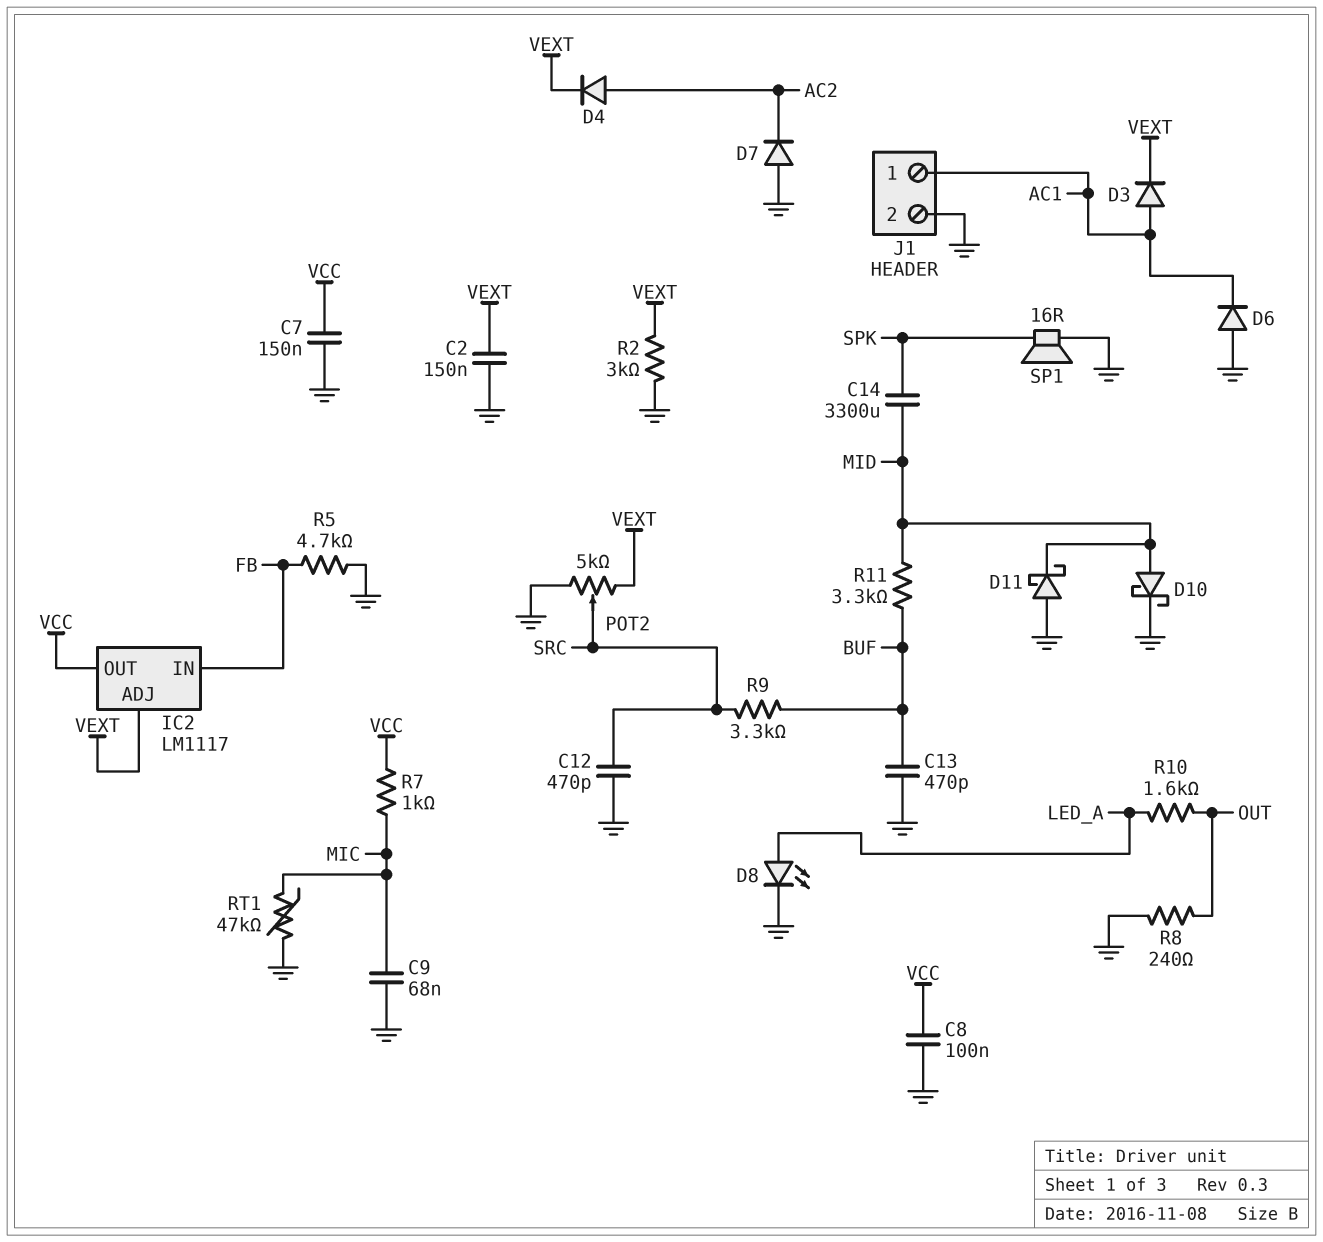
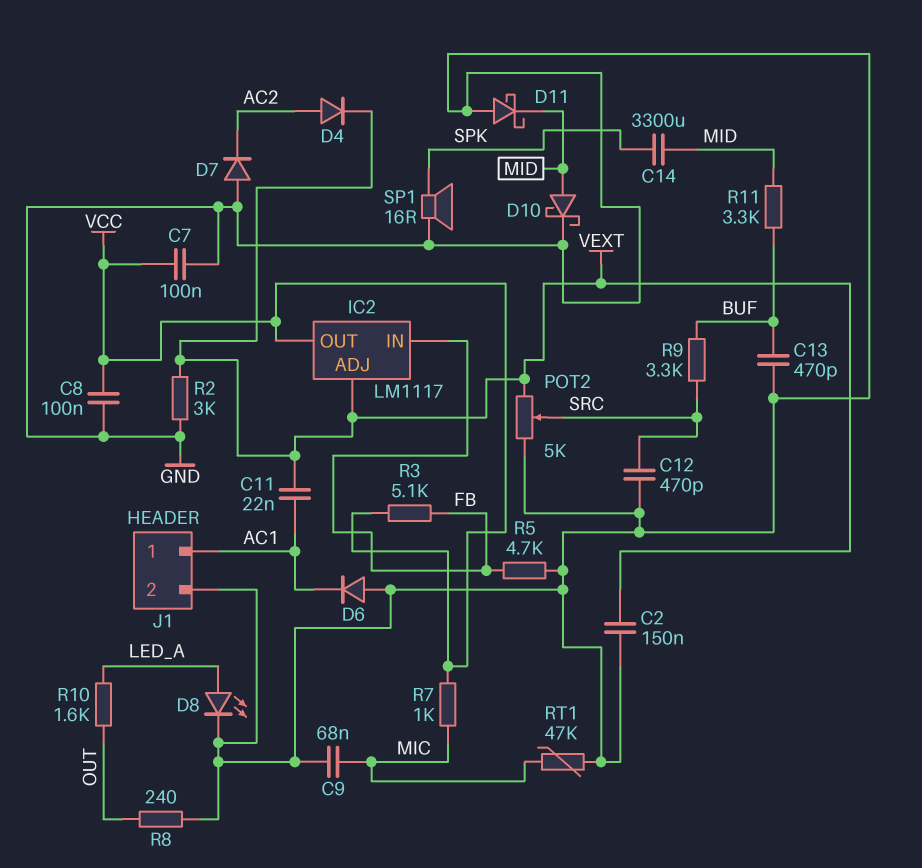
C7: 150nF (GND, VCC) -> 100nF (GND, VCC)
C11: none -> 22nF (AC1, VEXT)
D3: diode (A AC1, K VEXT) -> none
R3: none -> 5.1k (FB, VCC)

